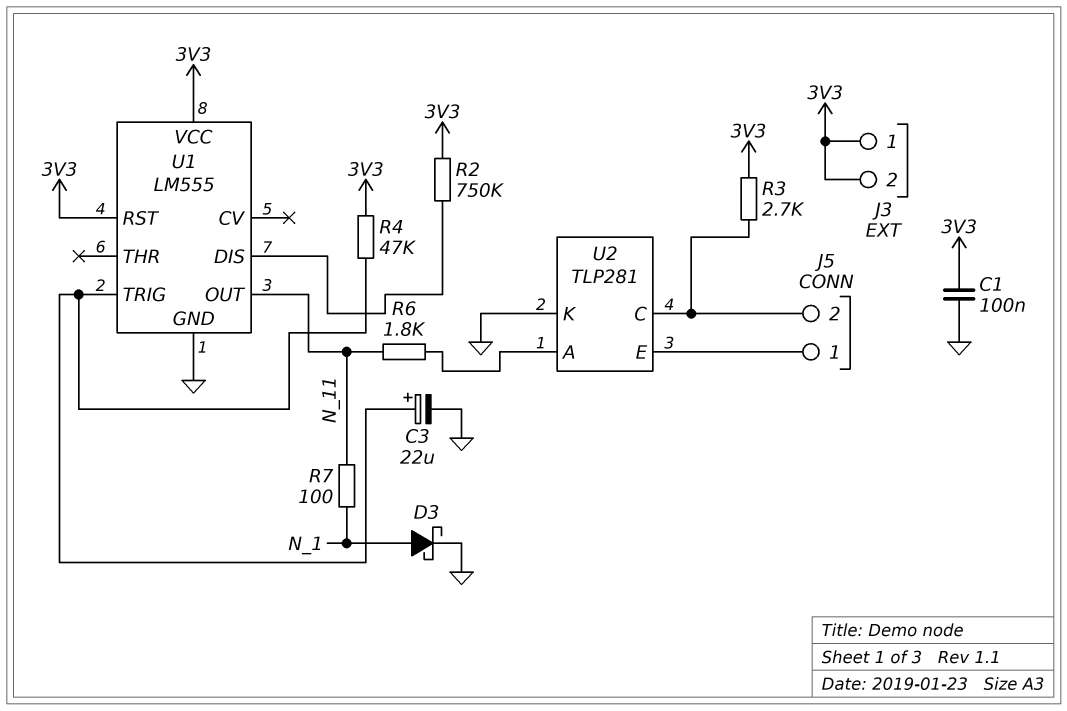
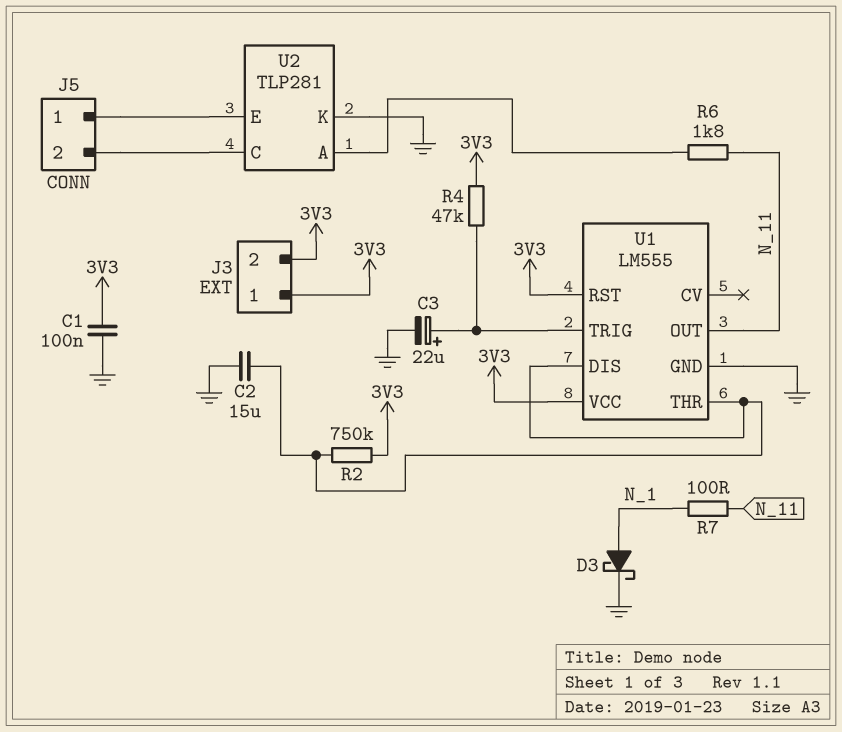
C2: none -> 15uF (GND, U1/DIS)
R3: 2.7k (3V3, J5/2) -> none
U1 pin THR: none -> U1/DIS

